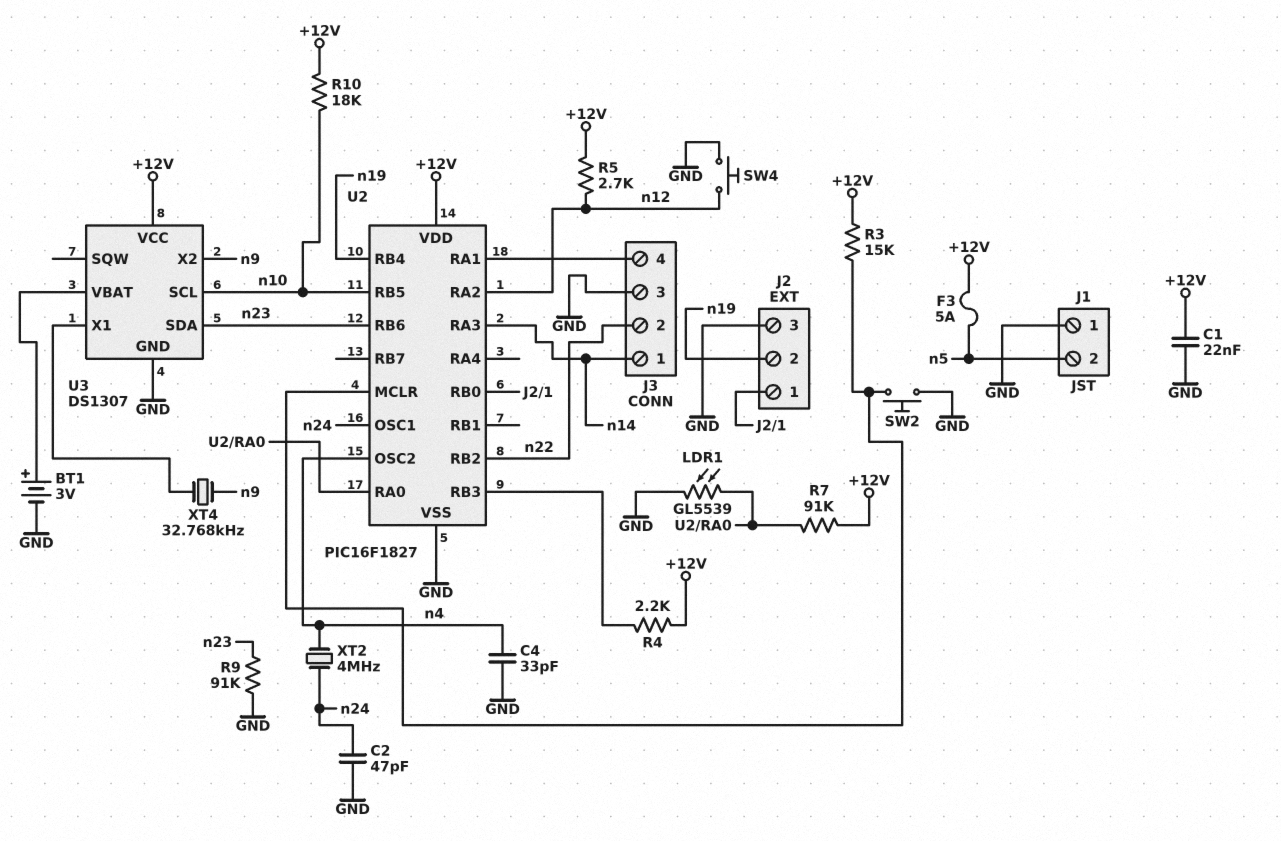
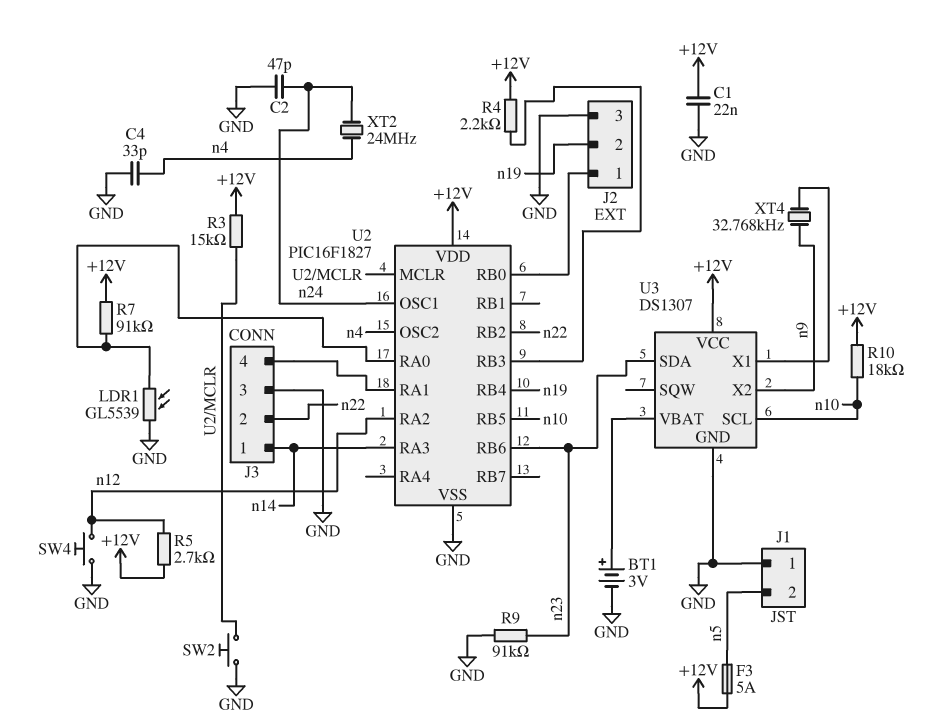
XT2: 4MHz (n4, n24) -> 24MHz (n4, n24)

